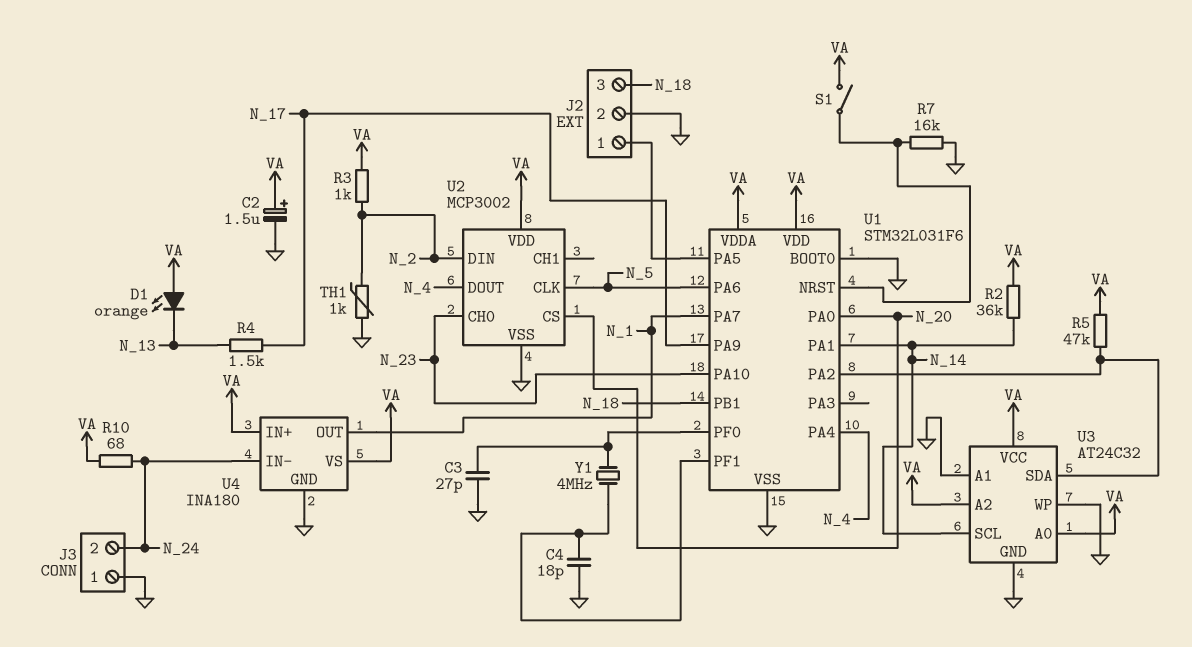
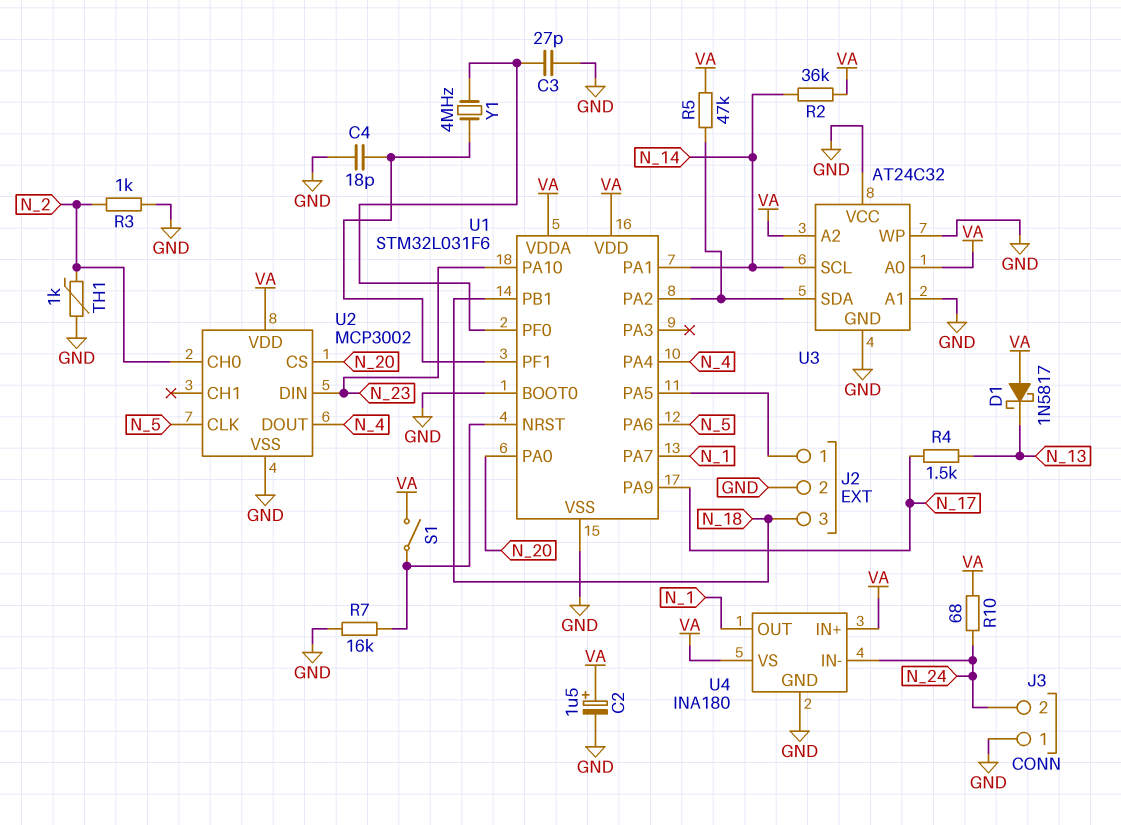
D1: LED orange (A VA, K N_13) -> schottky 1N5817 (A VA, K N_13)
R3: 1k (N_2, VA) -> 1k (GND, N_2)
U2 pin CH0: N_23 -> N_2
U2 pin DIN: N_2 -> N_23
U3 pin VCC: VA -> GND

